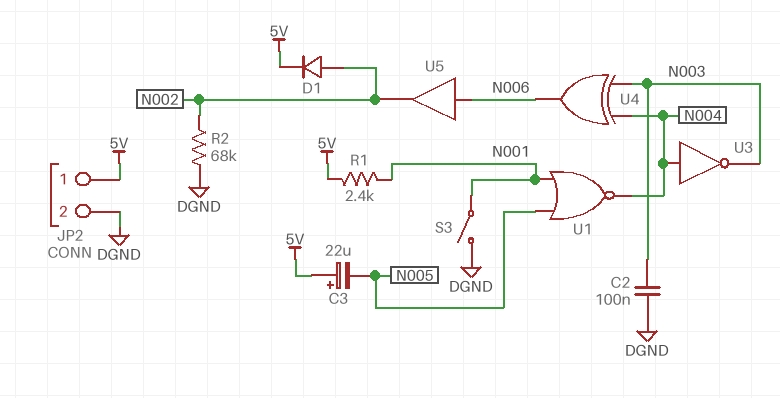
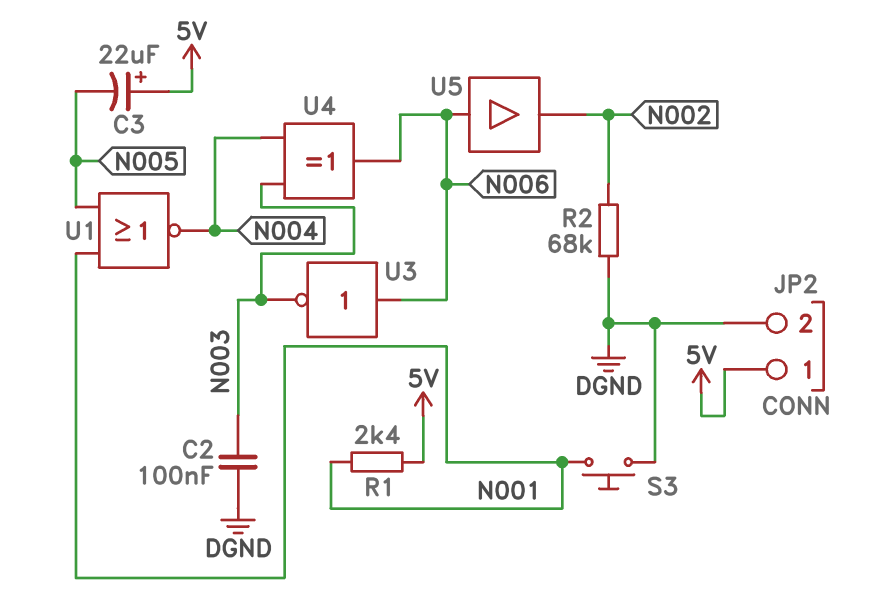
D1: diode (A N002, K 5V) -> none
S3: switch (DGND, N001) -> button (DGND, N001)
U3: NOT (in N004, out N003) -> NOT (in N006, out N003)

